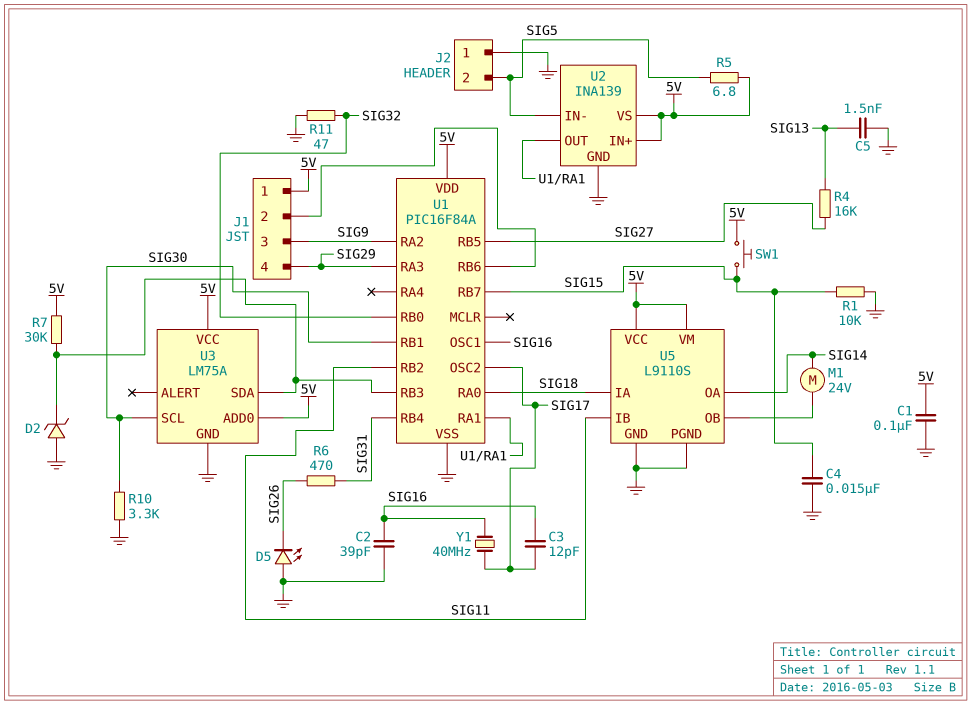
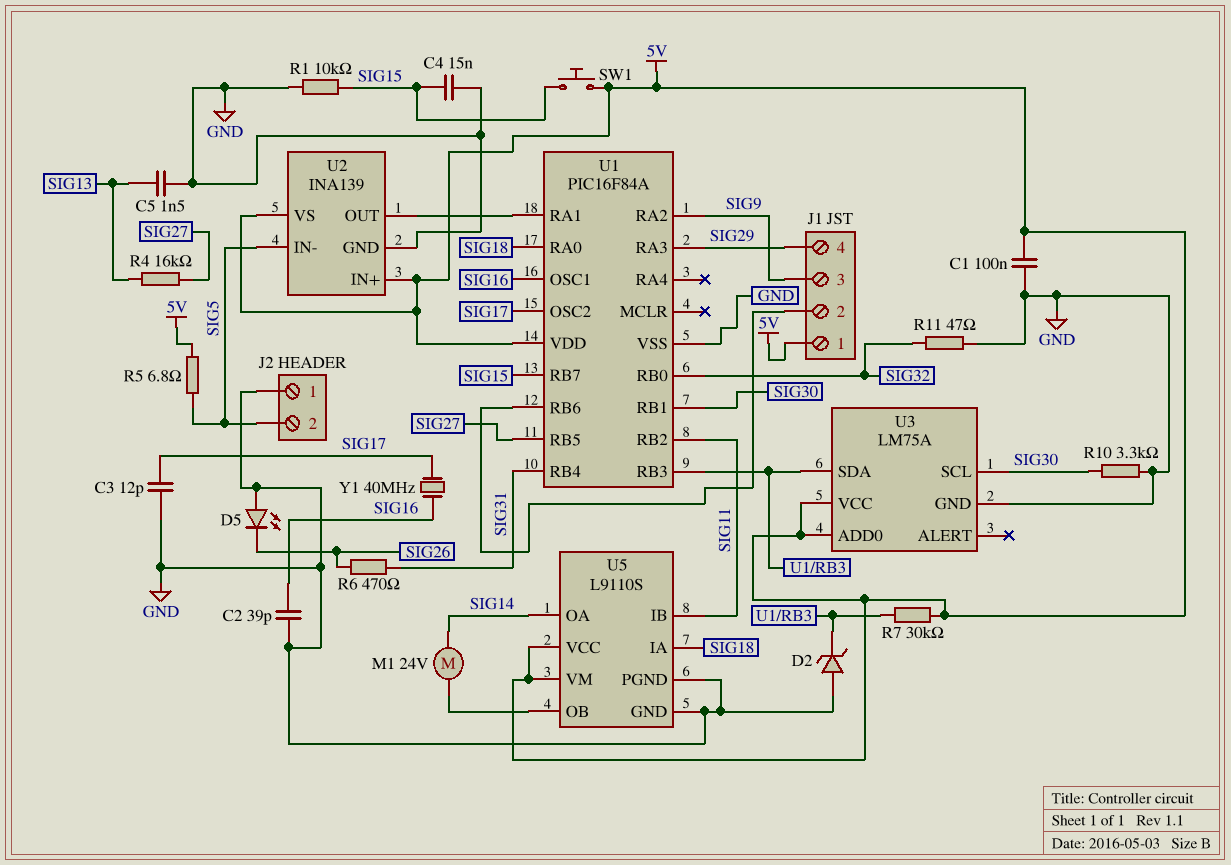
C3: 12pF (SIG16, SIG17) -> 12pF (GND, SIG17)

